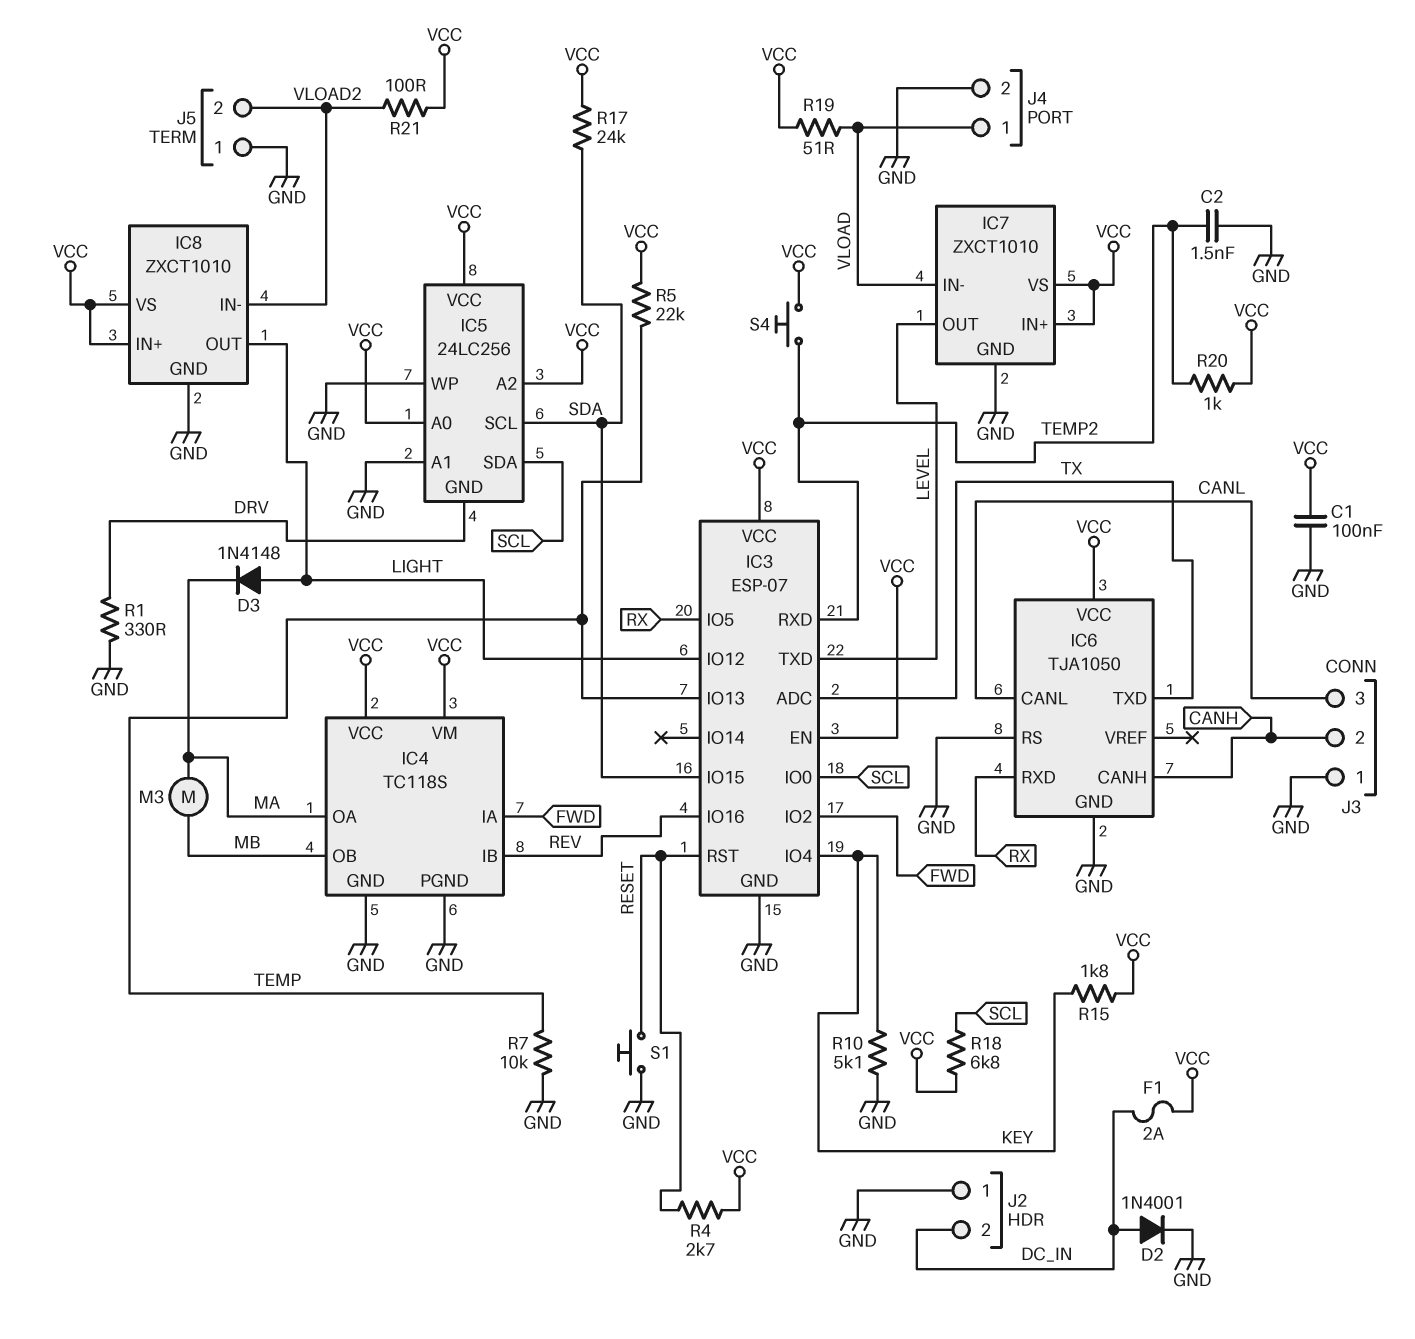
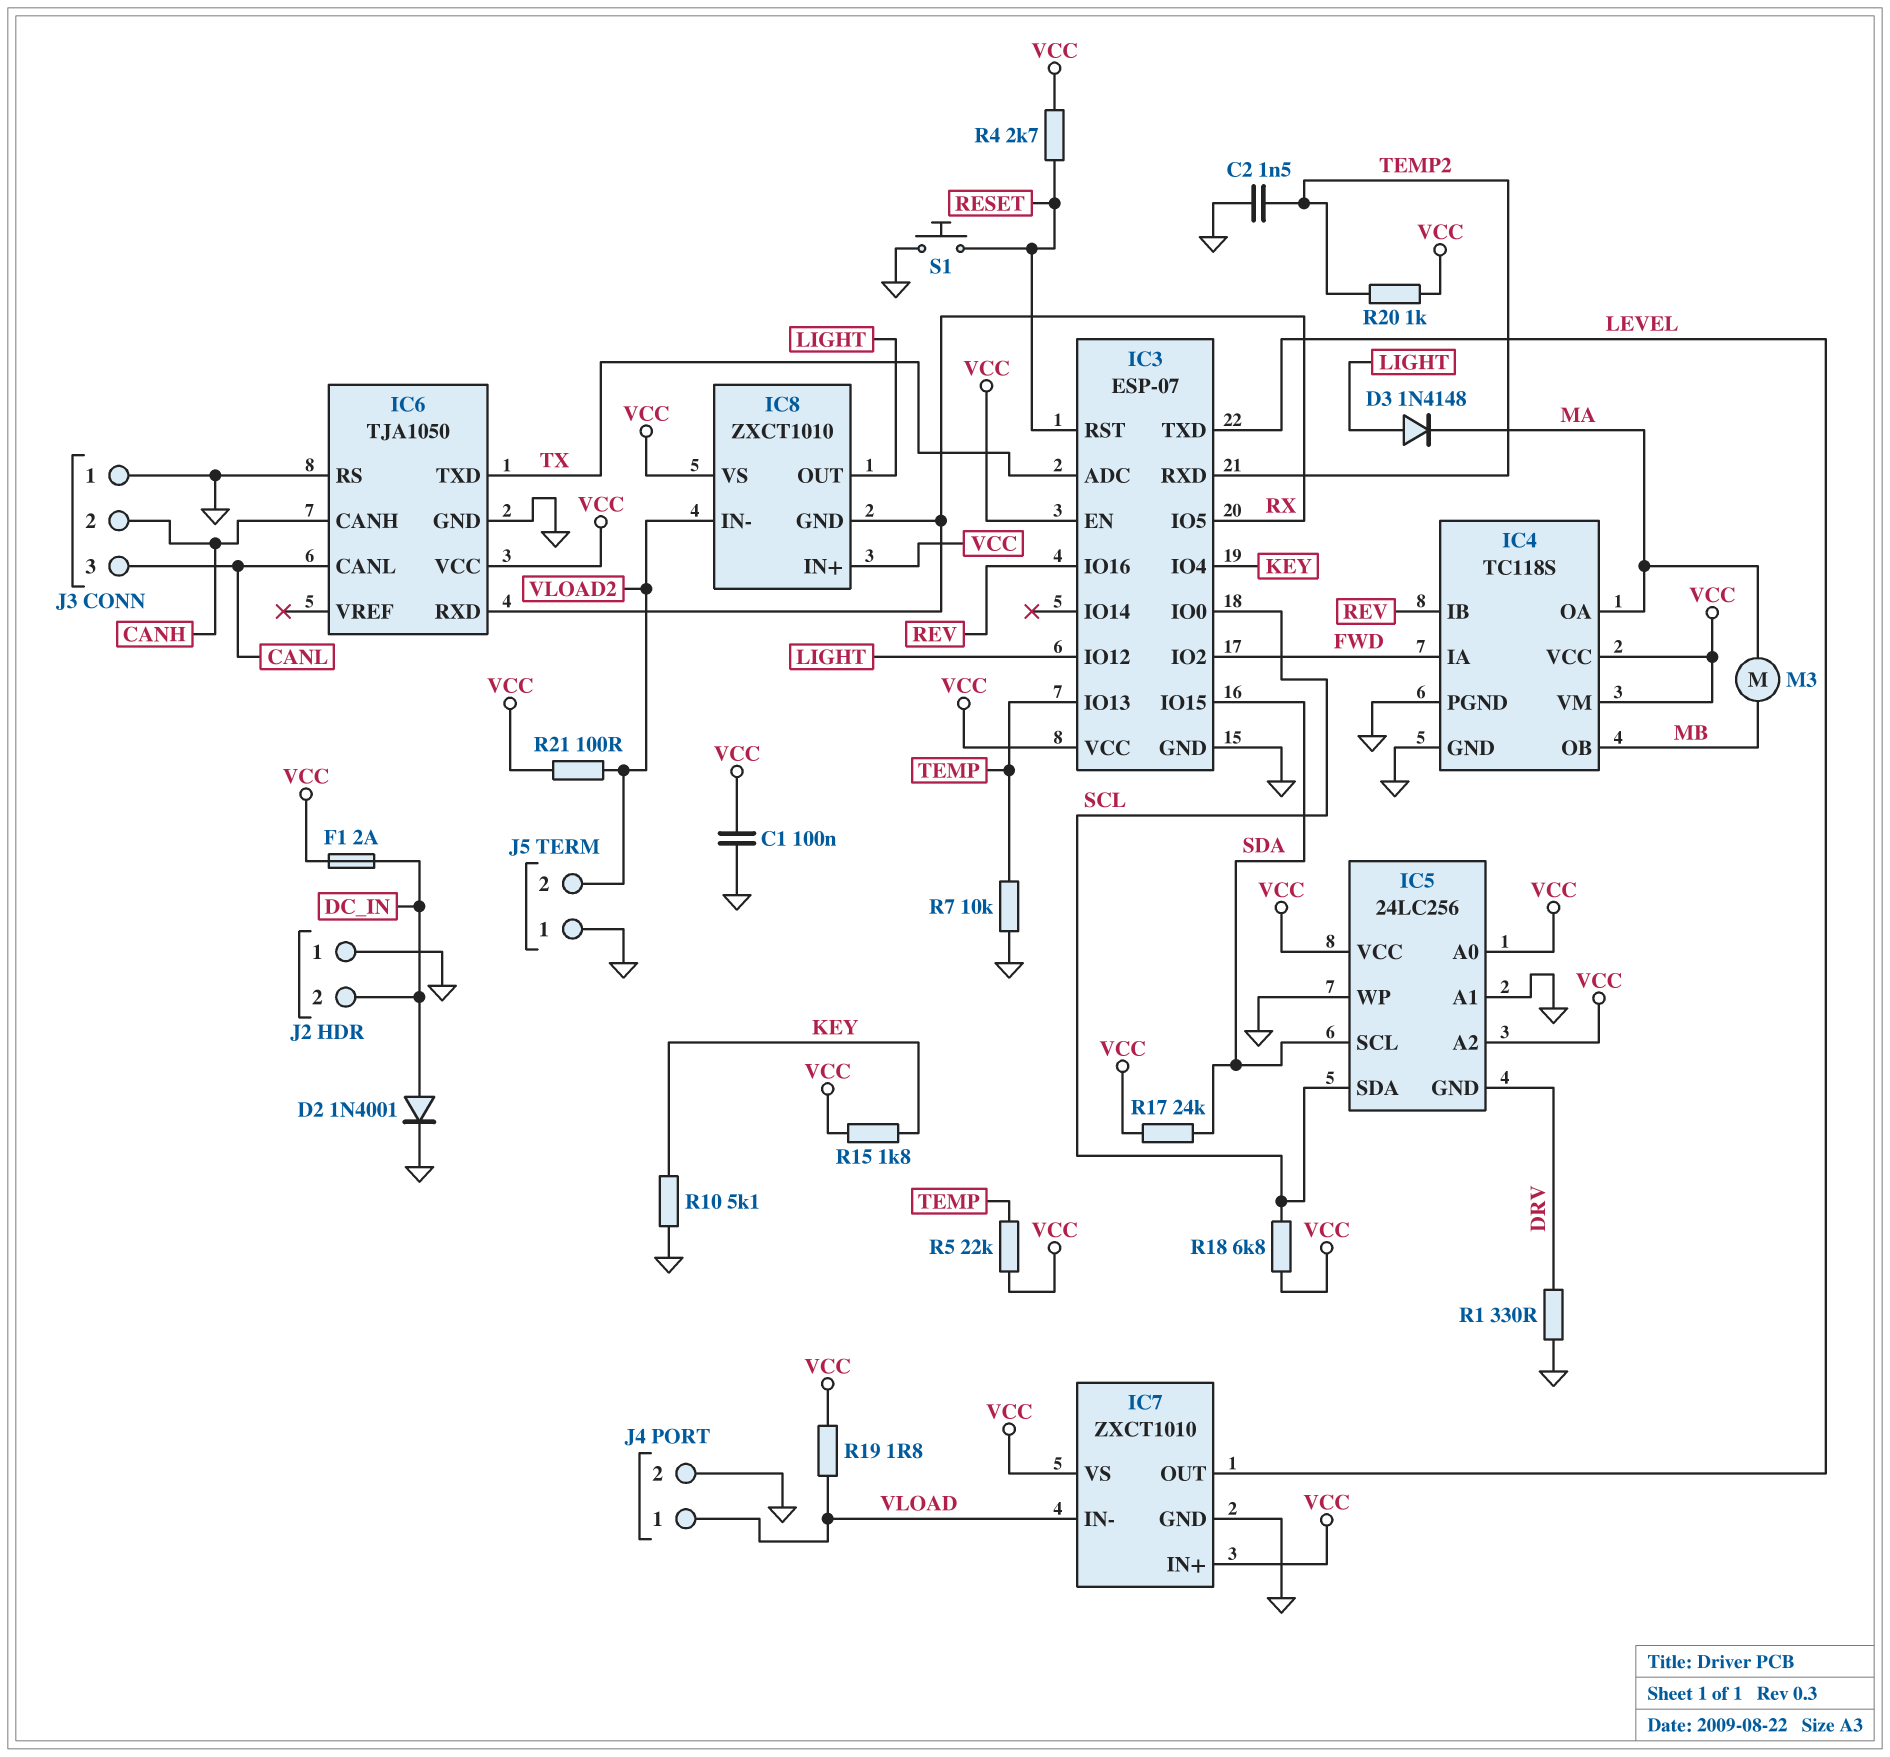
IC8 pin GND: GND -> RX
R19: 51 (VCC, VLOAD) -> 1.8 (VCC, VLOAD)
S4: button (TEMP2, VCC) -> none

